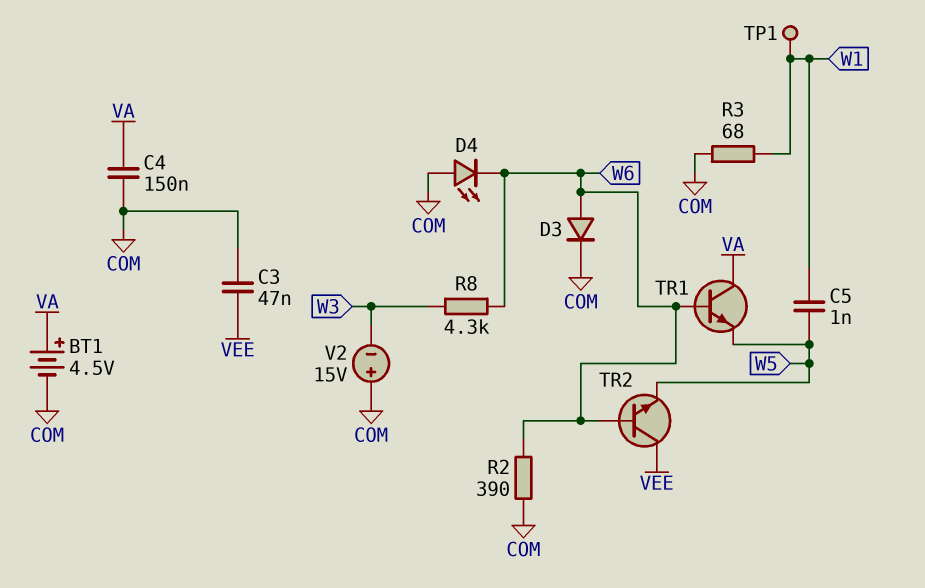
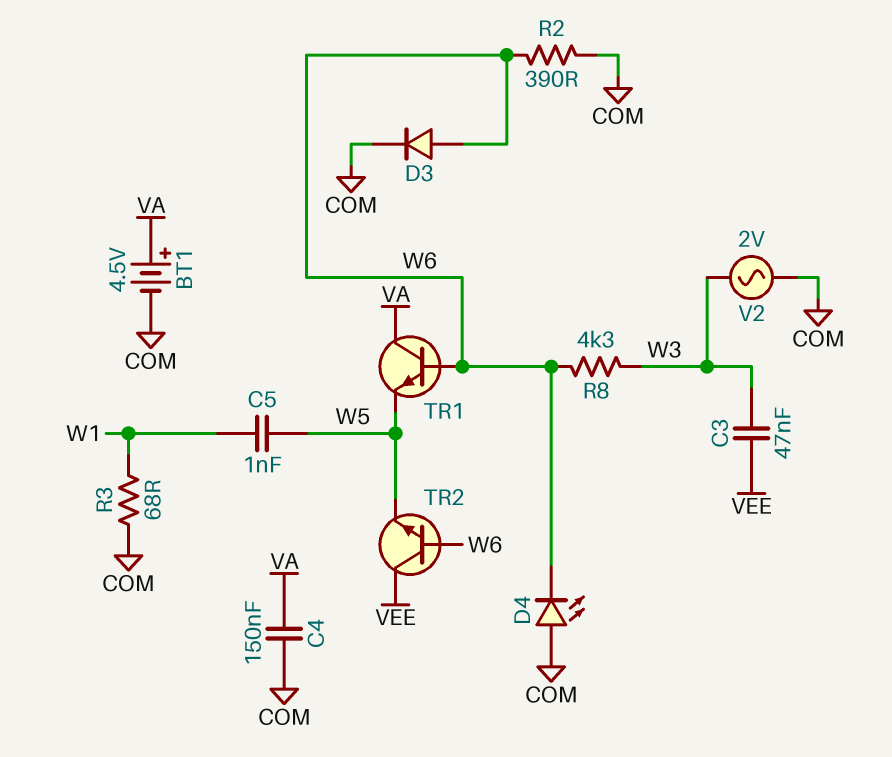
C3: 47nF (COM, VEE) -> 47nF (VEE, W3)
TP1: test point (W1) -> none
V2: 15V (plus COM, minus W3) -> AC 2V (COM, W3)

